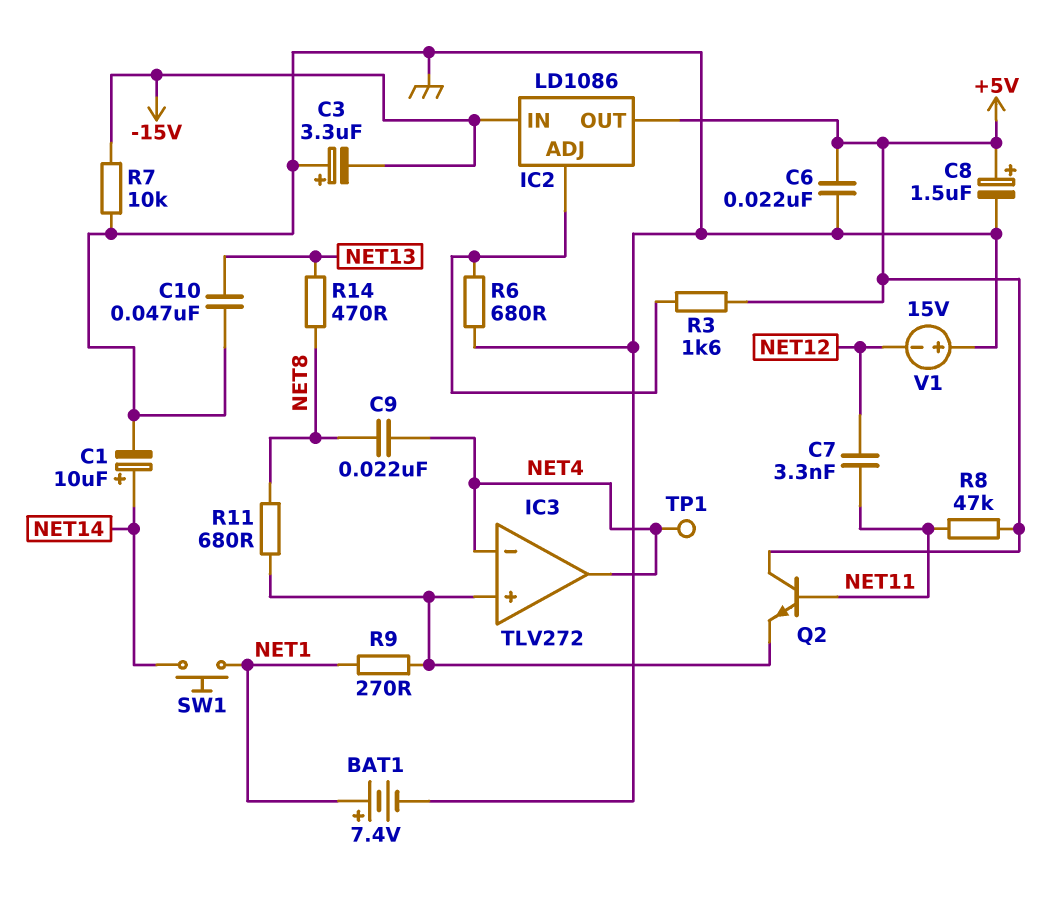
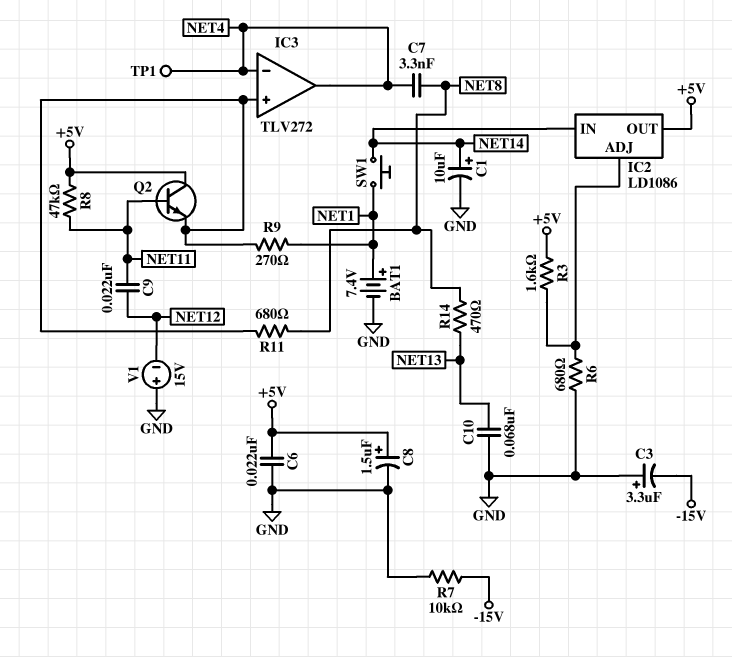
C7: 3.3nF (NET11, NET12) -> 3.3nF (NET4, NET8)
C9: 22nF (NET4, NET8) -> 22nF (NET11, NET12)
C10: 47nF (GND, NET13) -> 68nF (GND, NET13)
IC2 pin IN: -15V -> NET14

